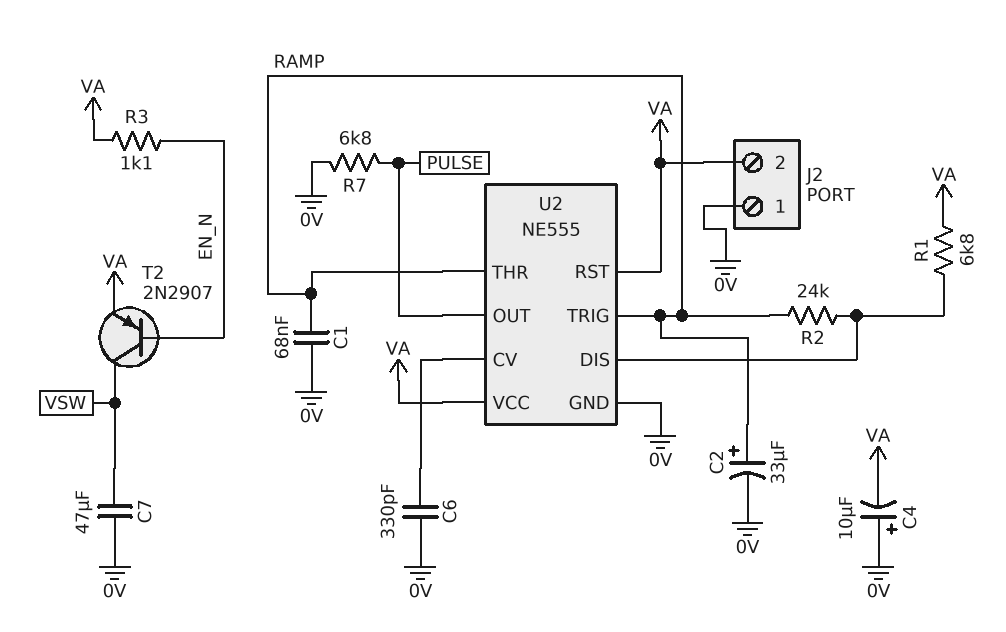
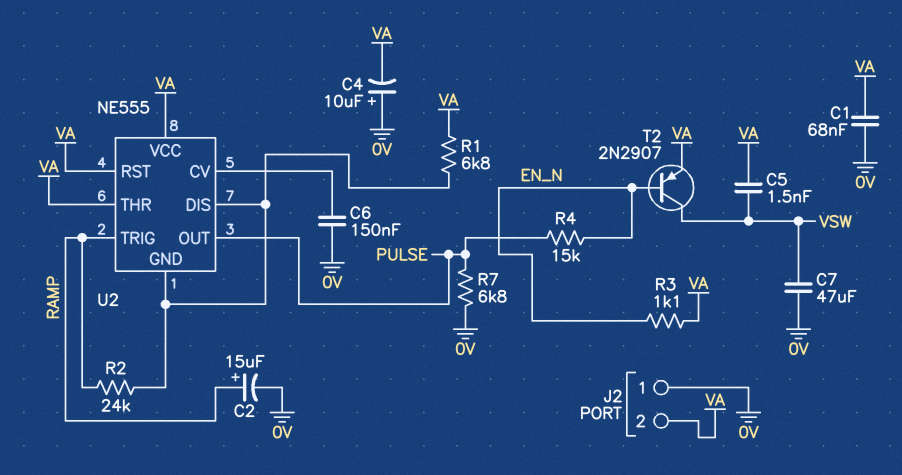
C1: 68nF (0V, RAMP) -> 68nF (0V, VA)
C2: 33uF (plus RAMP, minus 0V) -> 15uF (plus RAMP, minus 0V)
C5: none -> 1.5nF (VA, VSW)
C6: 330pF (0V, U2/CV) -> 150nF (0V, U2/CV)
R4: none -> 15k (EN_N, PULSE)
U2 pin GND: 0V -> U2/DIS
U2 pin THR: RAMP -> VA

